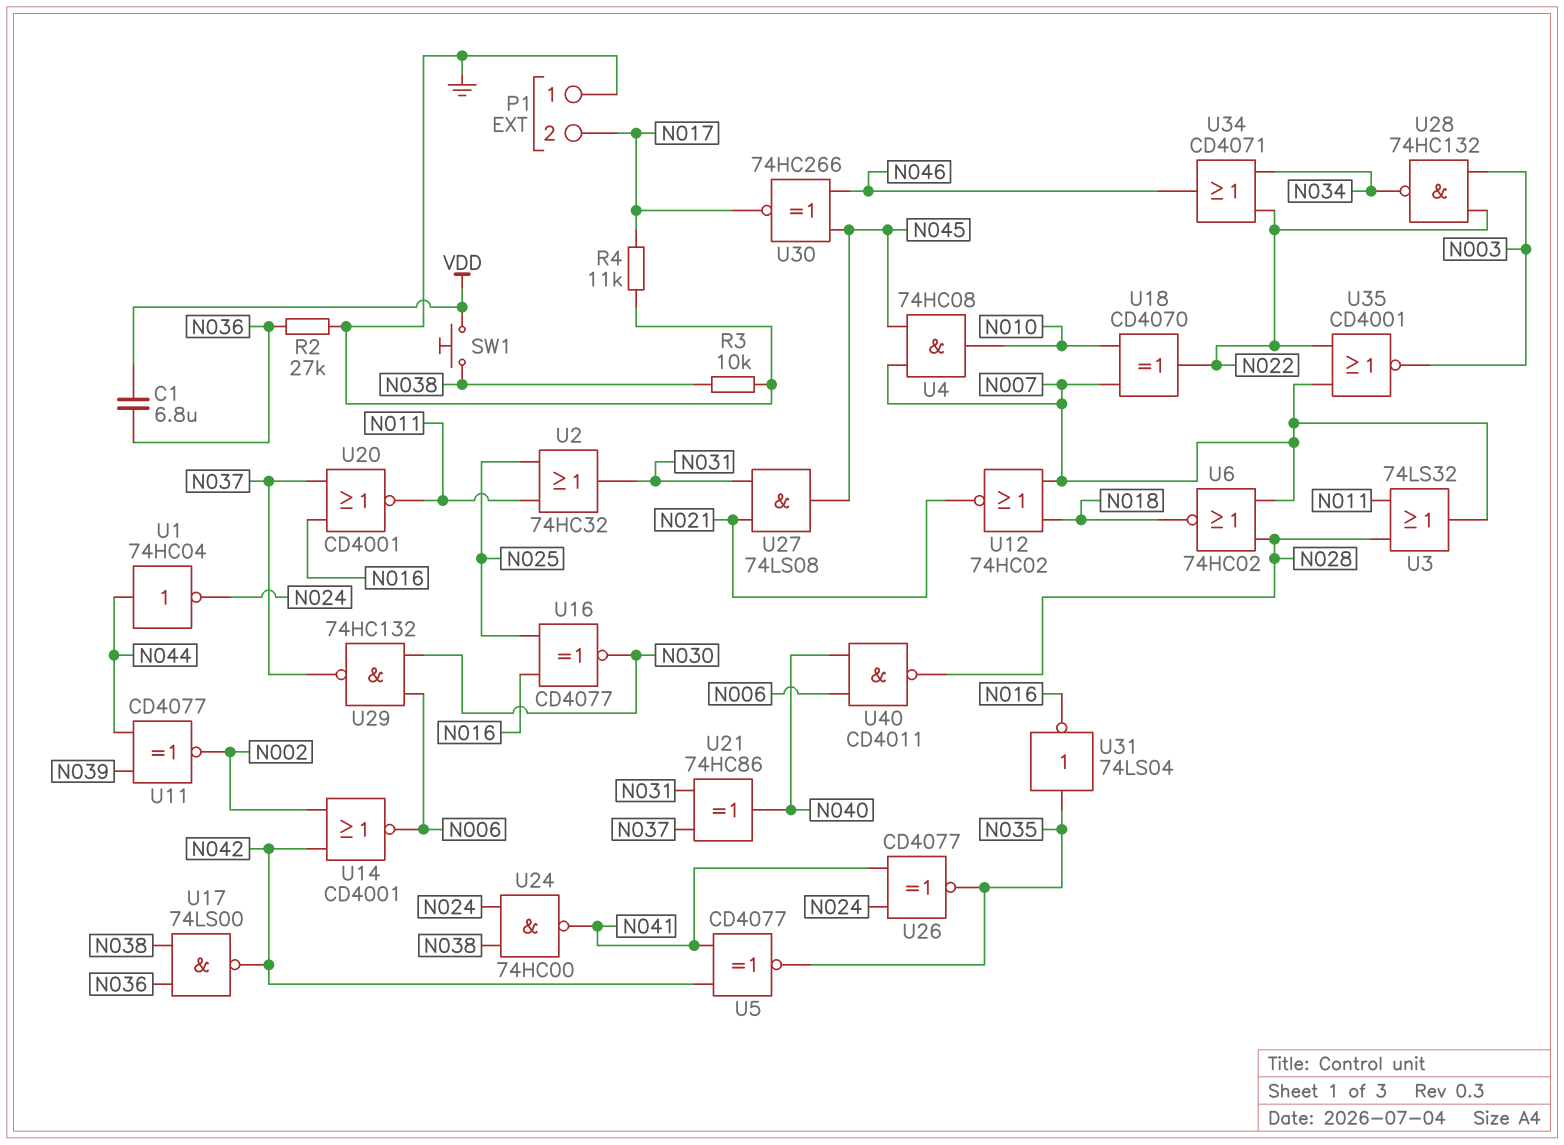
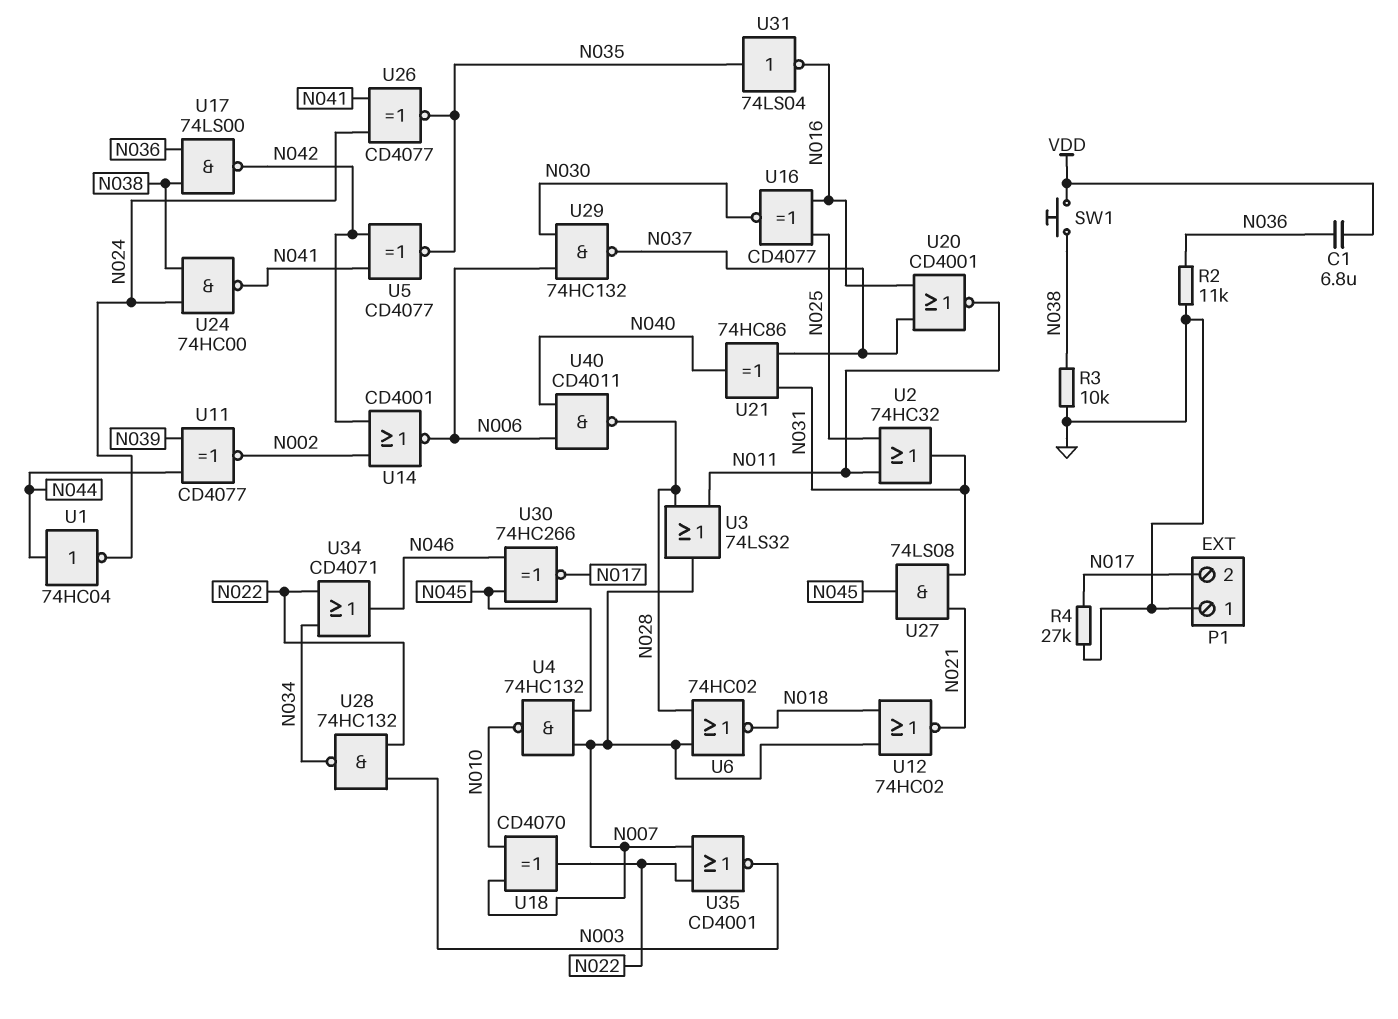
R2: 27k (GND, N036) -> 11k (GND, N036)
R4: 11k (GND, N017) -> 27k (GND, N017)
U4: AND 74HC08 (in N007, in N045, out N010) -> NAND 74HC132 (in N007, in N045, out N010)

